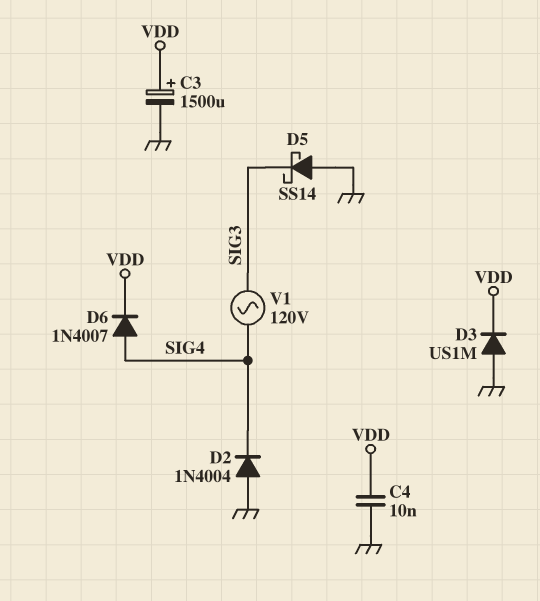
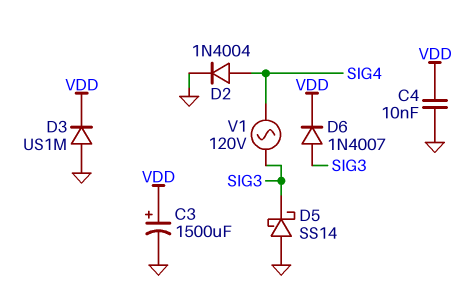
D2: diode 1N4004 (A GND, K SIG4) -> diode 1N4004 (A SIG4, K GND)
D6: diode 1N4007 (A SIG4, K VDD) -> diode 1N4007 (A SIG3, K VDD)

